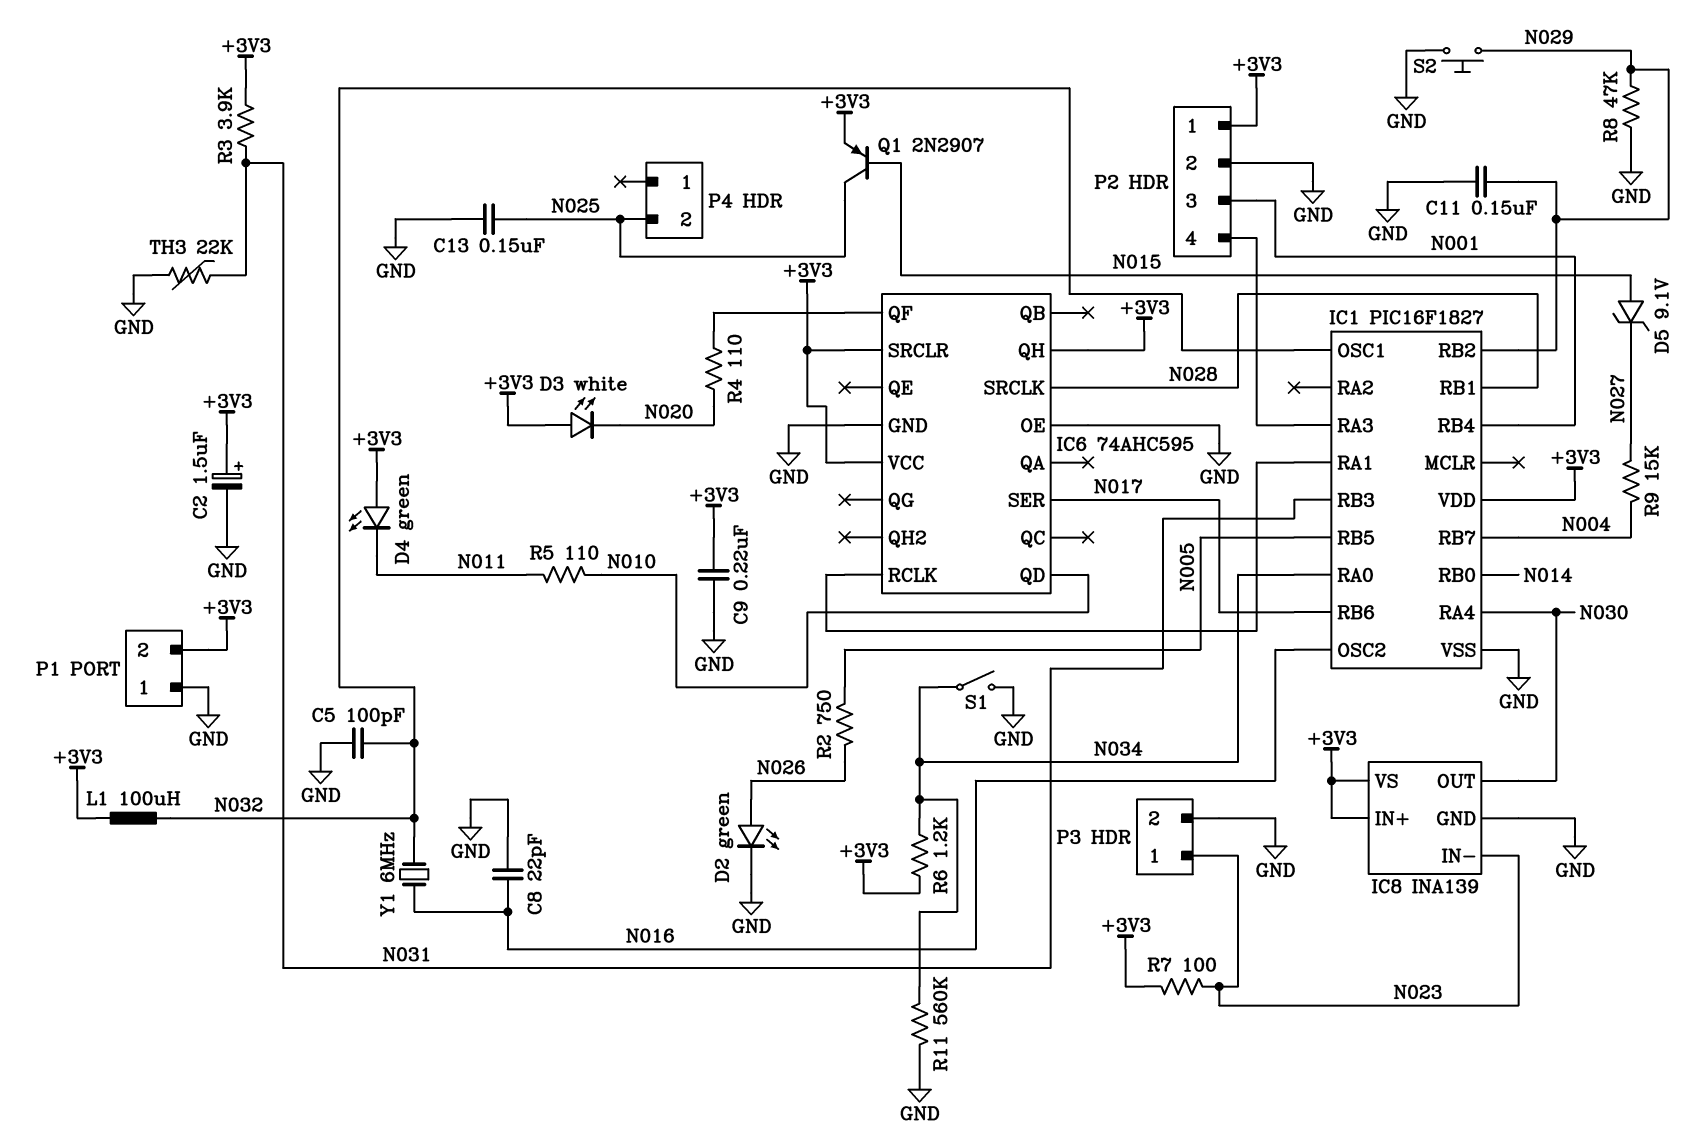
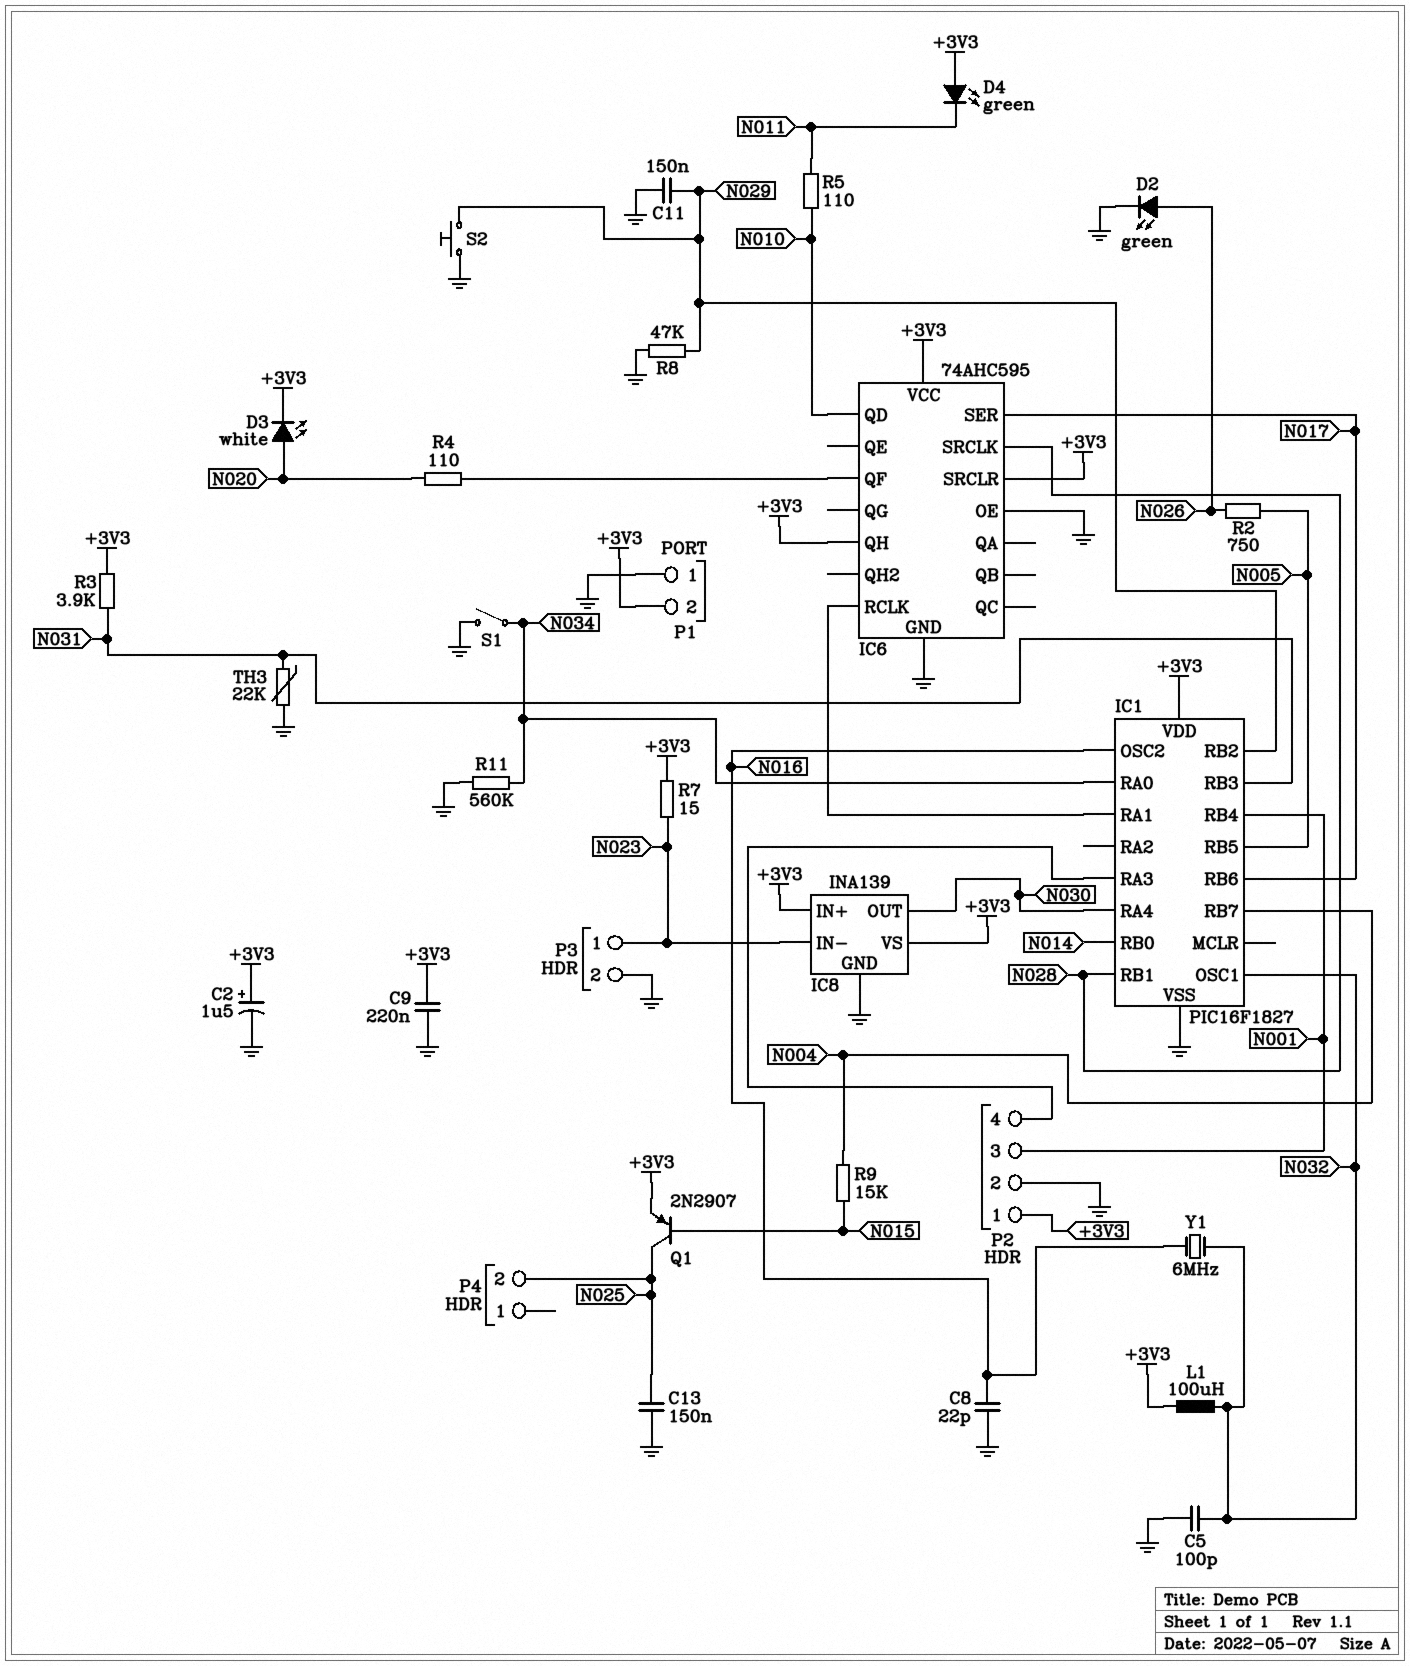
D3: LED white (A +3V3, K N020) -> LED white (A N020, K +3V3)
D5: zener 9.1V (A N015, K N027) -> none
R6: 1.2k (+3V3, N034) -> none
R7: 100 (+3V3, N023) -> 15 (+3V3, N023)
R9: 15k (N004, N027) -> 15k (N004, N015)

